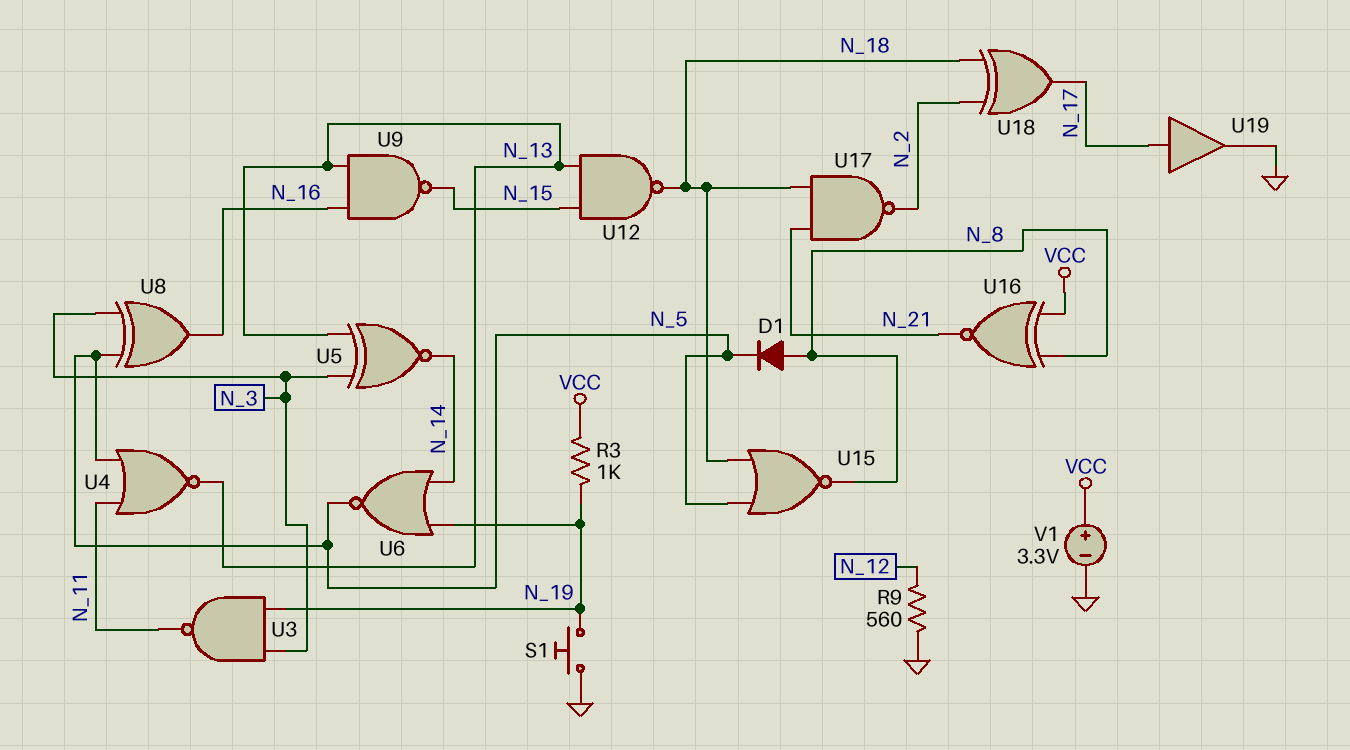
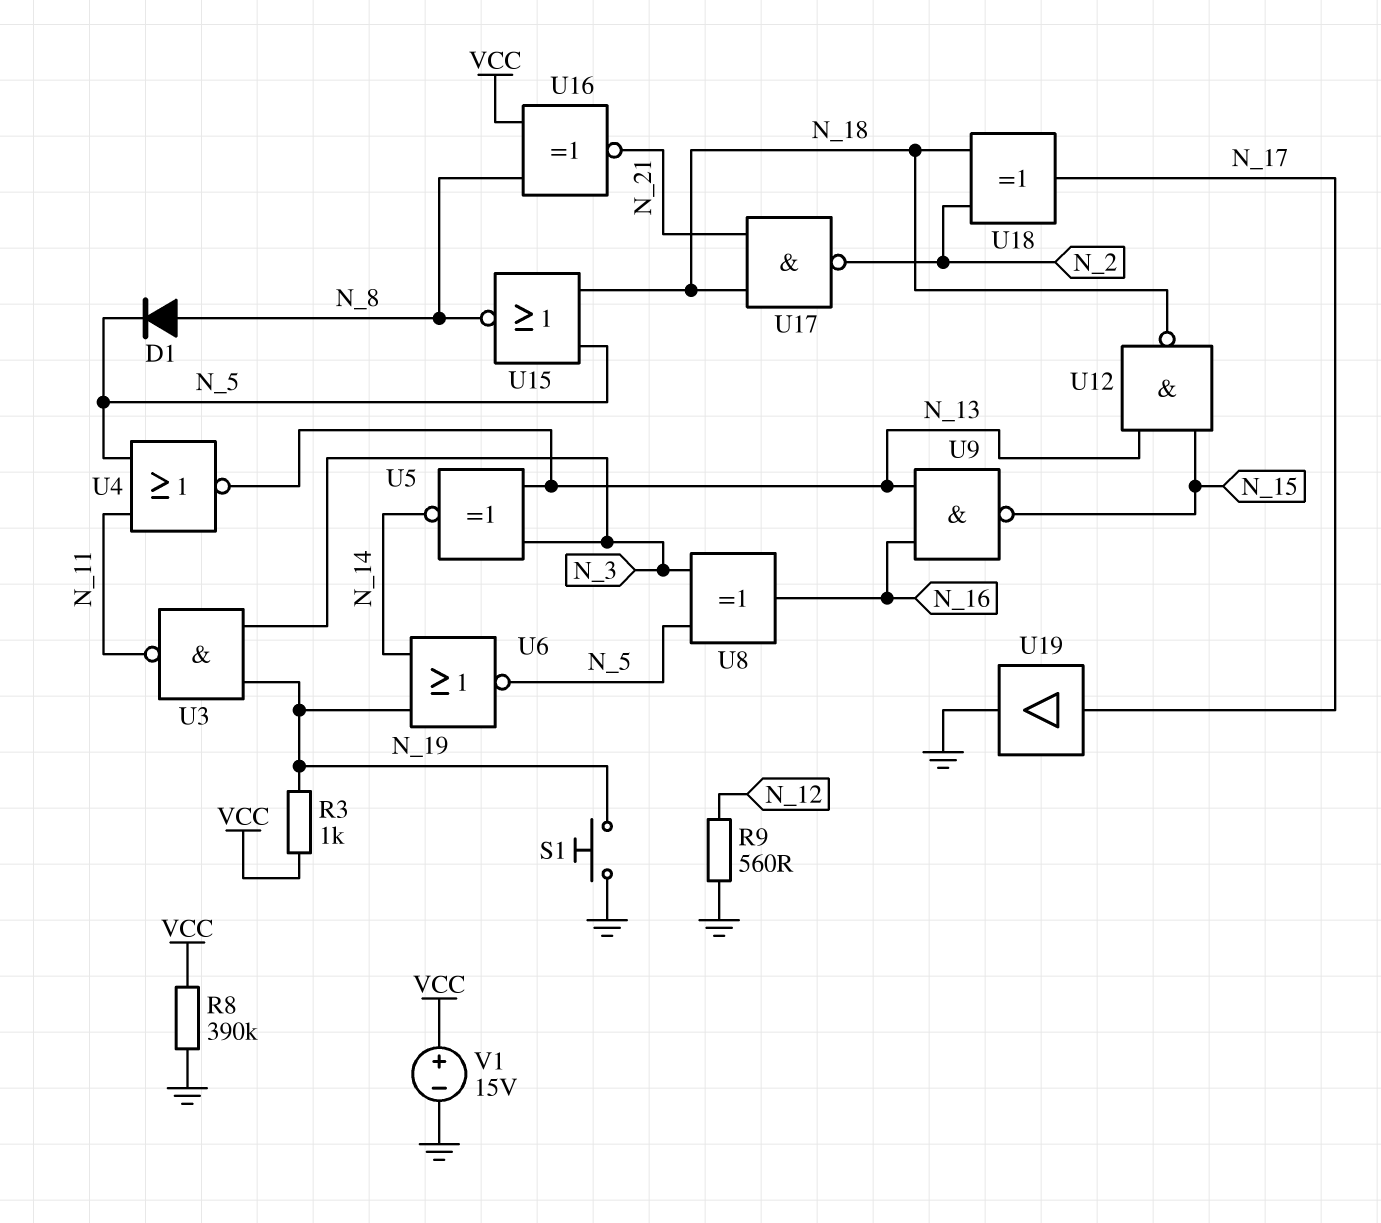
R8: none -> 390k (GND, VCC)
V1: 3.3V (plus VCC, minus GND) -> 15V (plus VCC, minus GND)

